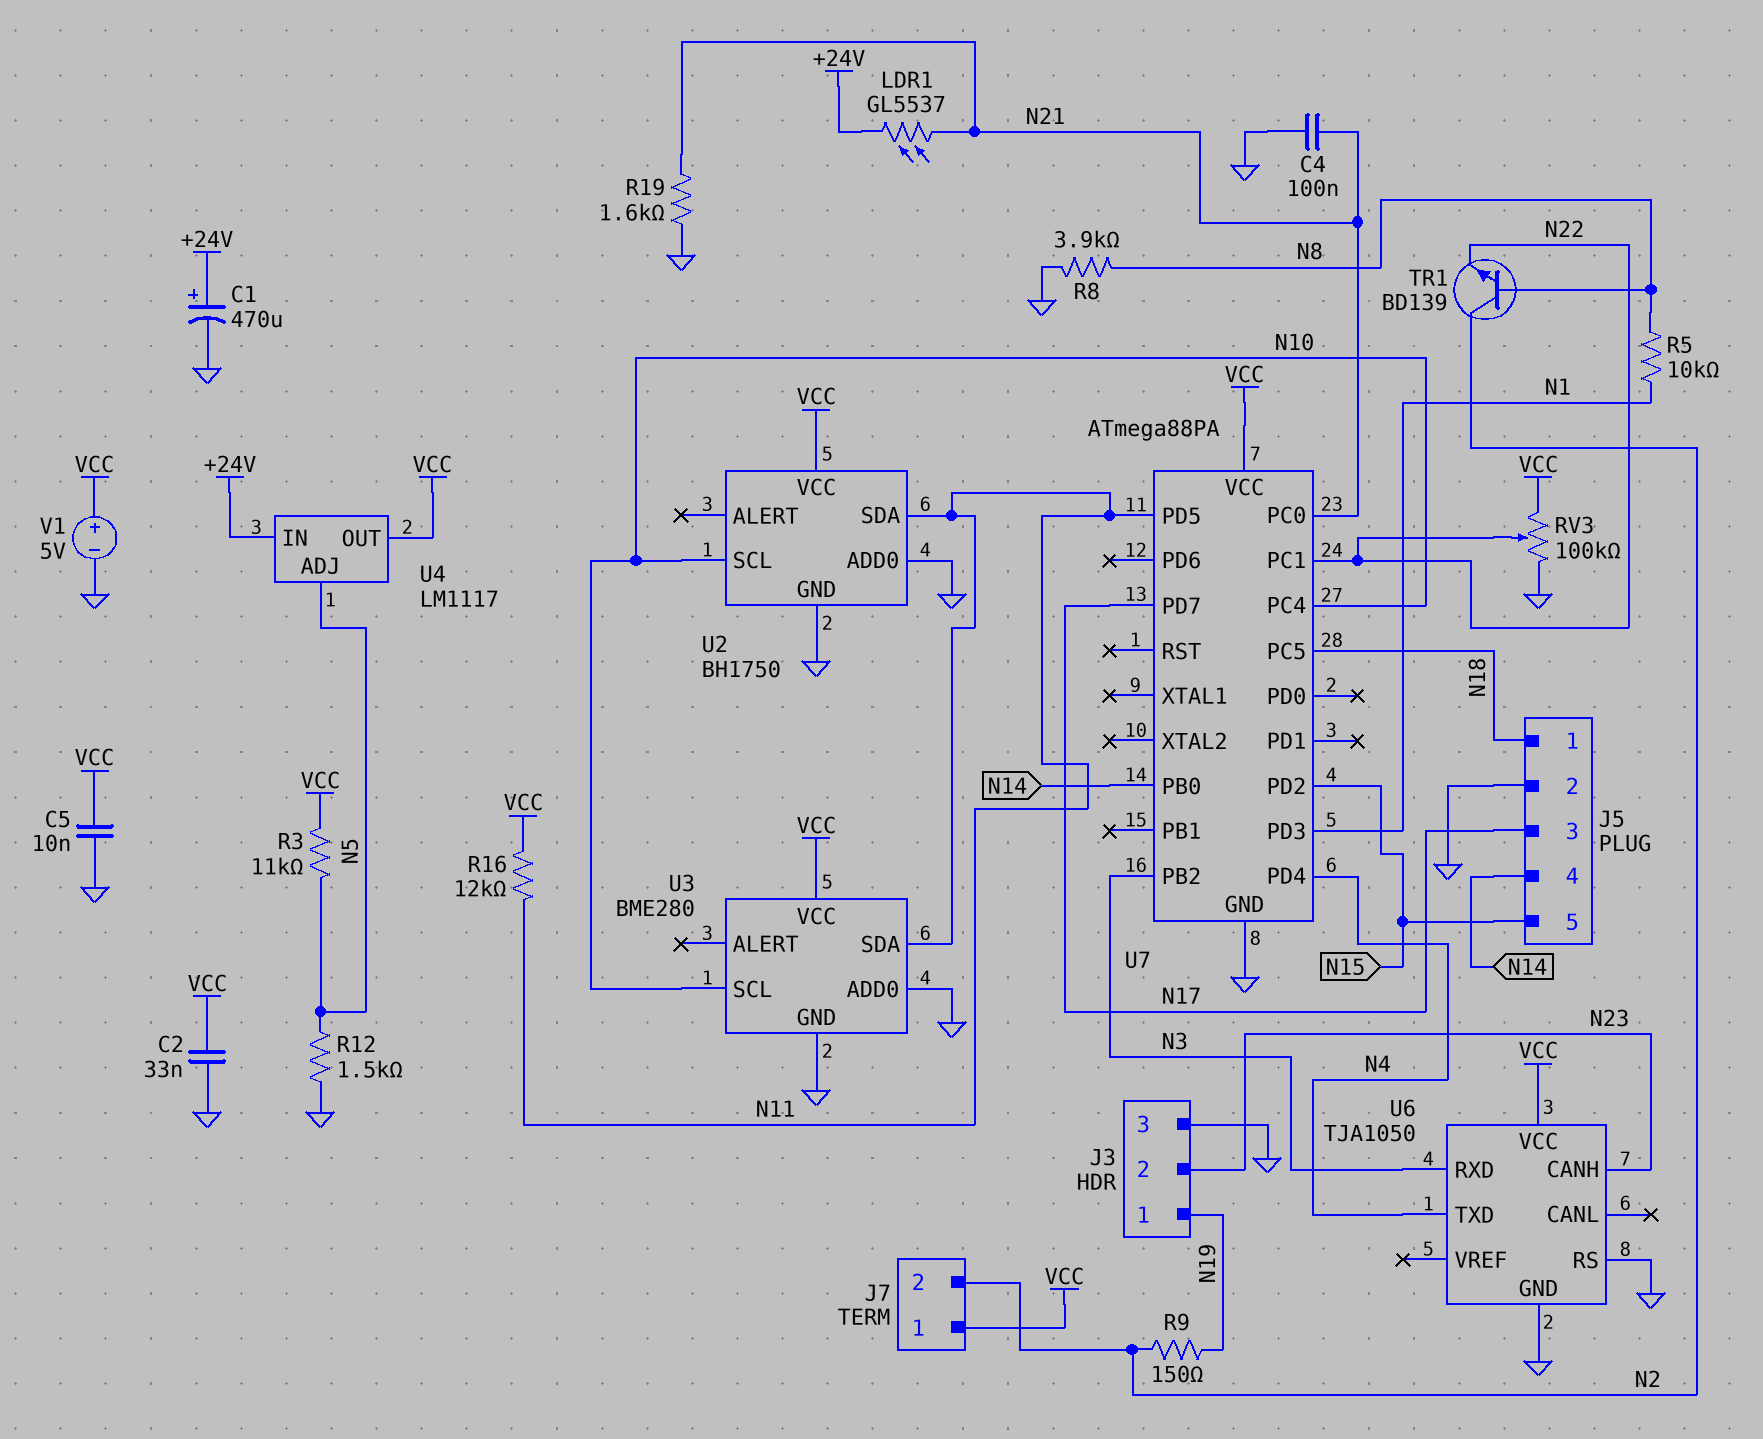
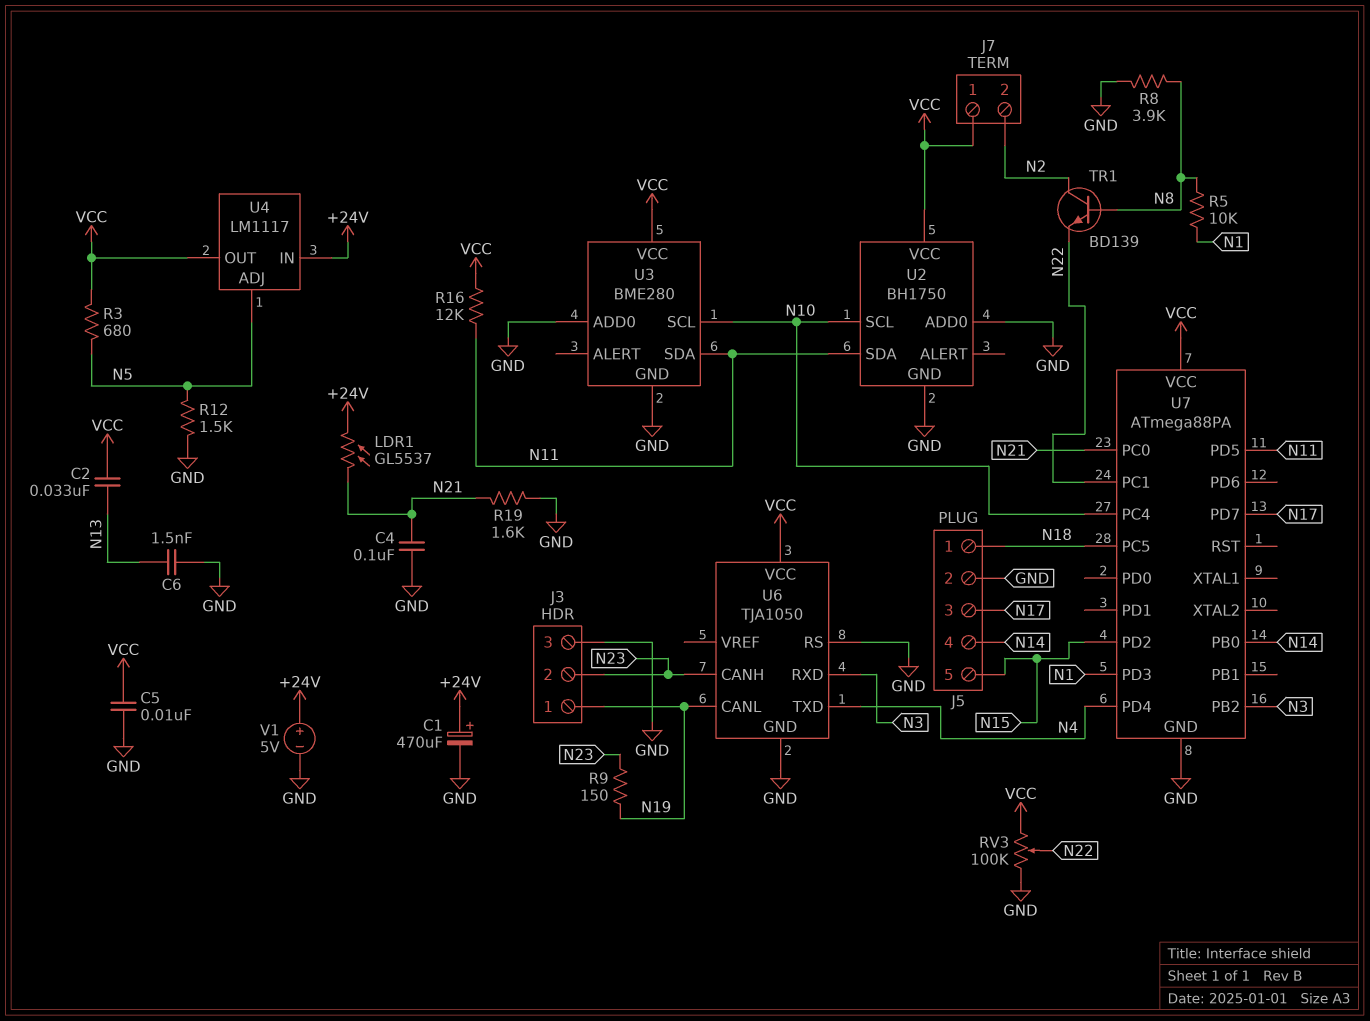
C2: 33nF (GND, VCC) -> 33nF (N13, VCC)
C6: none -> 1.5nF (GND, N13)
R3: 11k (N5, VCC) -> 680 (N5, VCC)
R9: 150 (N2, N19) -> 150 (N19, N23)
U6 pin CANL: none -> N19
V1: 5V (plus VCC, minus GND) -> 5V (plus +24V, minus GND)

